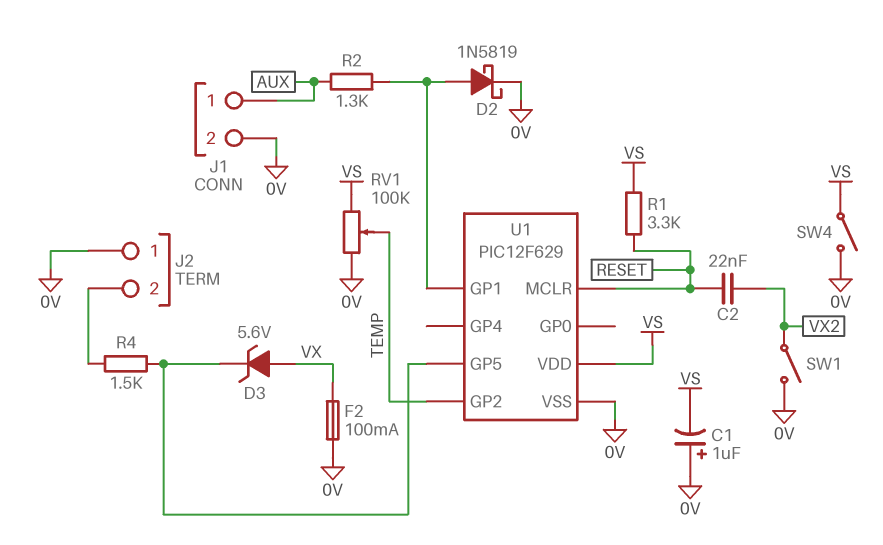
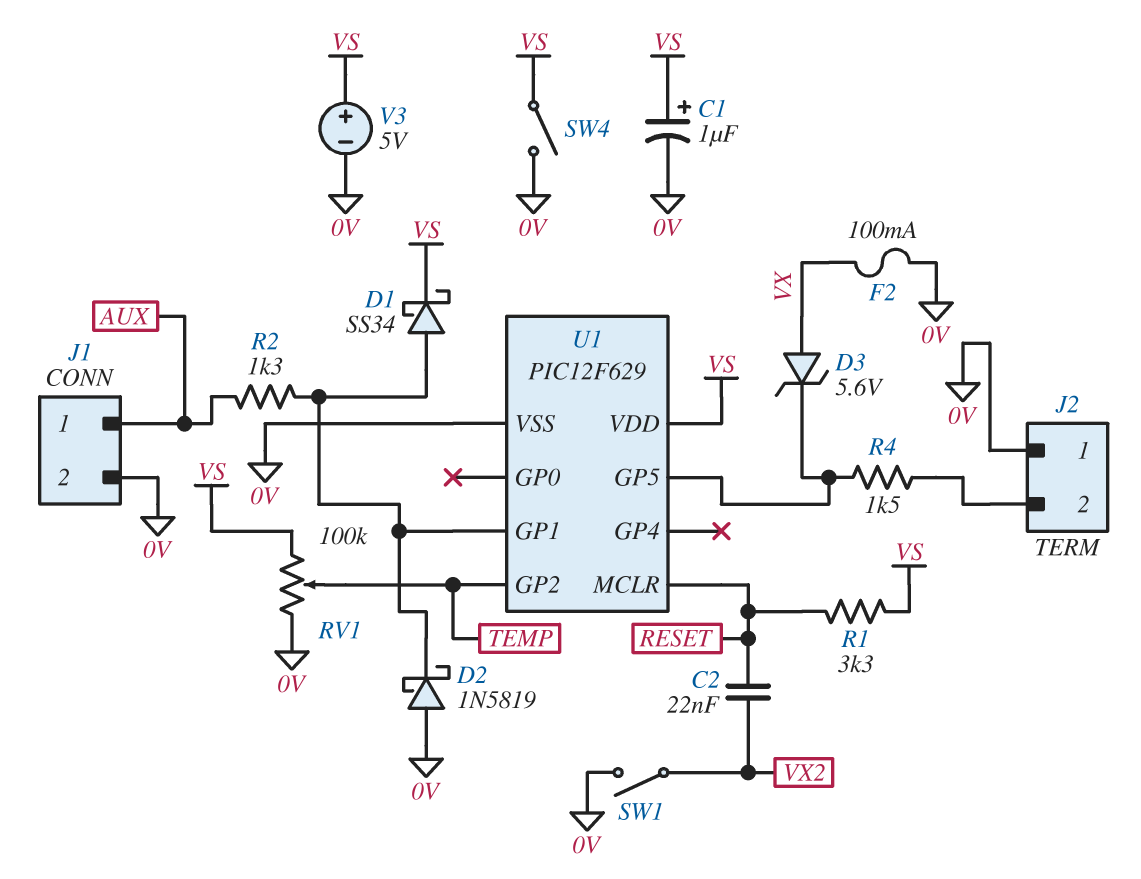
C1: 1uF (plus 0V, minus VS) -> 1uF (plus VS, minus 0V)
D1: none -> schottky SS34 (A U1/GP1, K VS)
D2: schottky 1N5819 (A U1/GP1, K 0V) -> schottky 1N5819 (A 0V, K U1/GP1)
V3: none -> 5V (plus VS, minus 0V)

